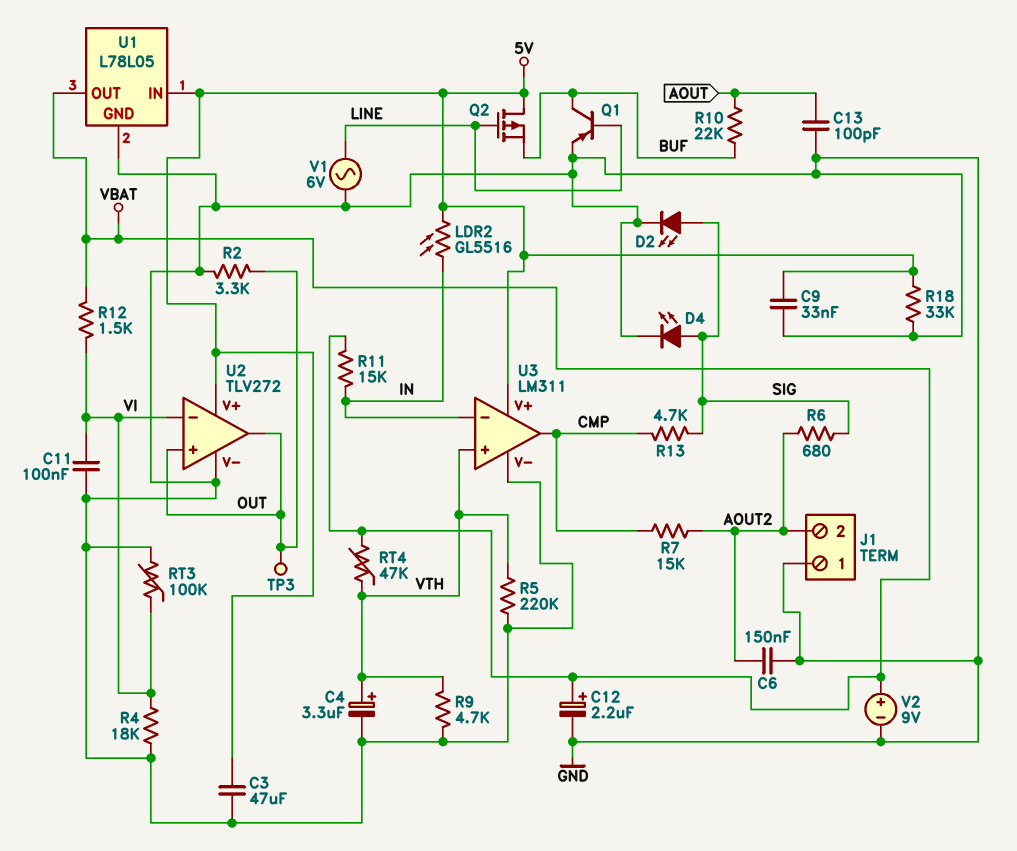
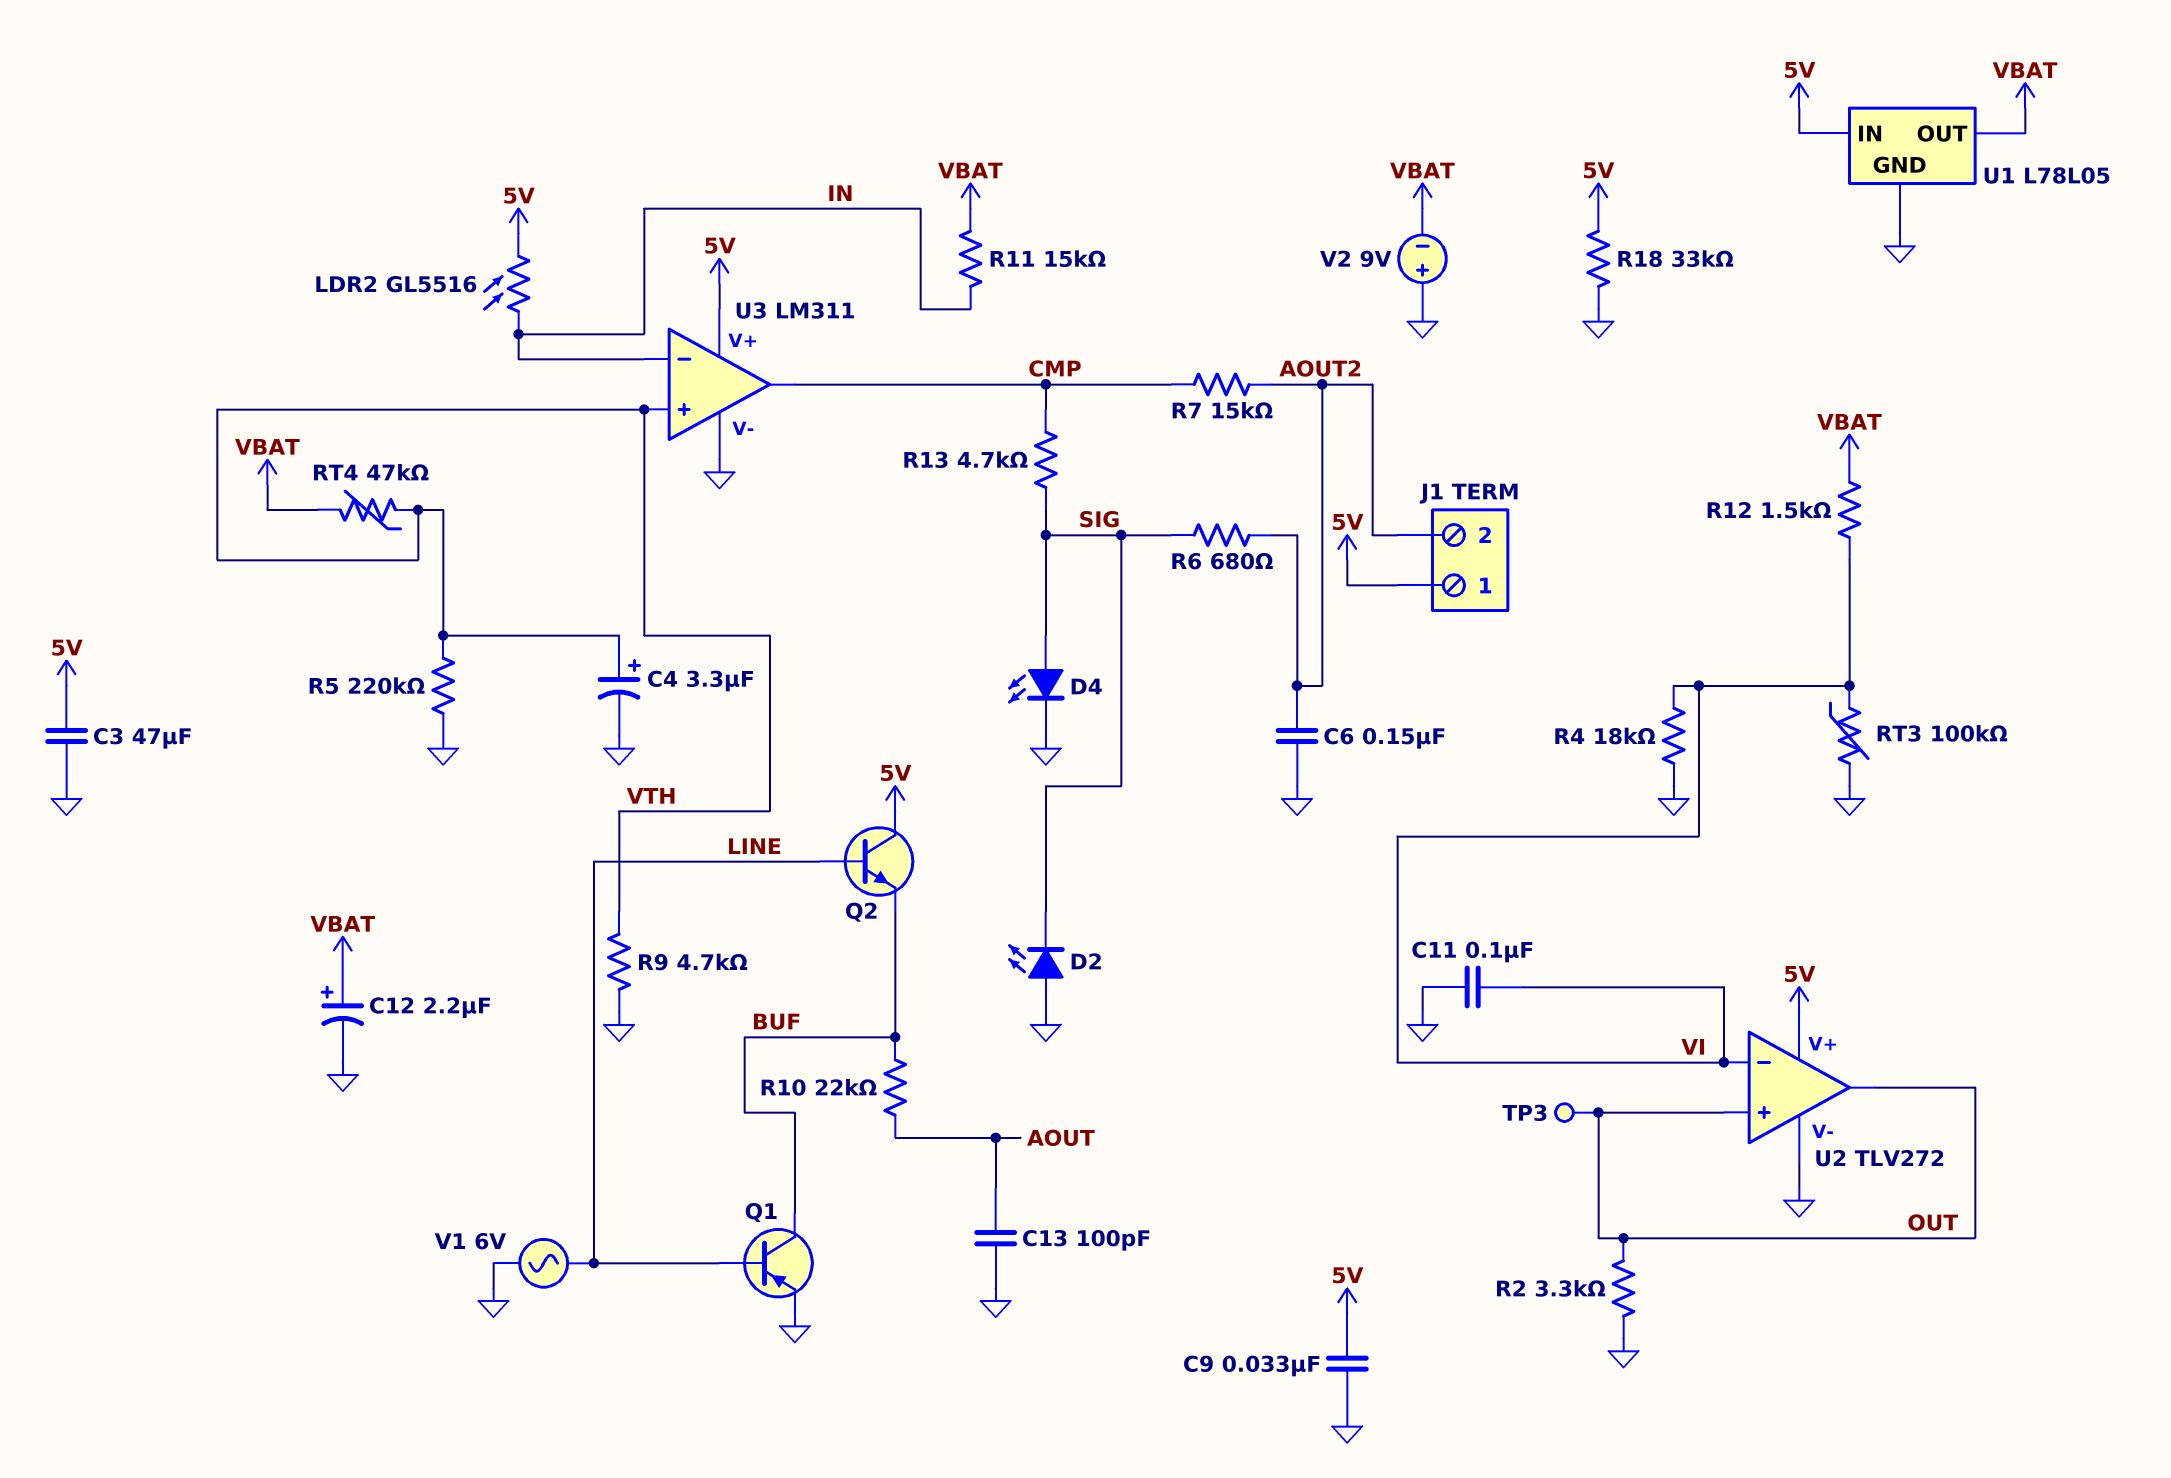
D2: LED (A SIG, K GND) -> LED (A GND, K SIG)
J1 pin 1: GND -> 5V
Q2: PMOS (G LINE, D 5V, S BUF) -> NPN (B LINE, C 5V, E BUF)
V2: 9V (plus VBAT, minus GND) -> 9V (plus GND, minus VBAT)

